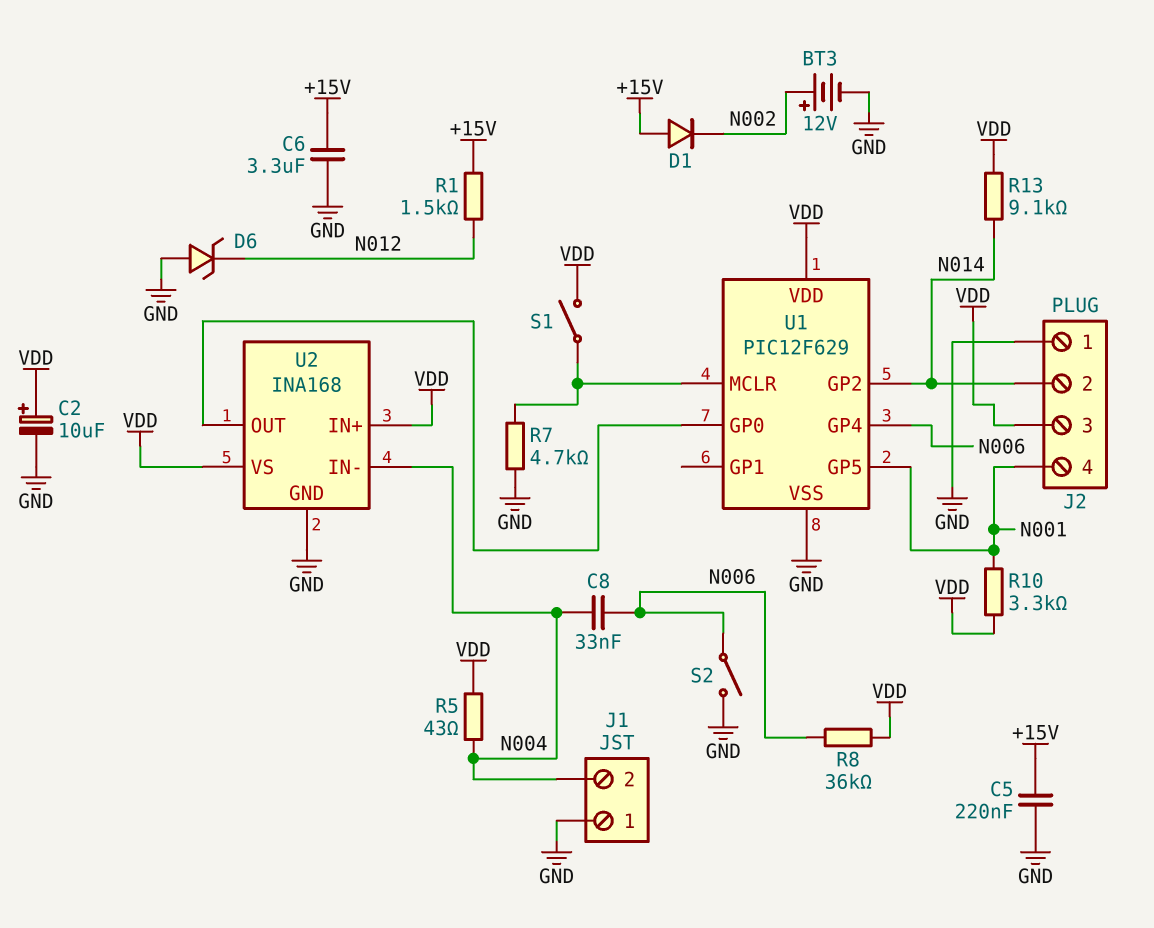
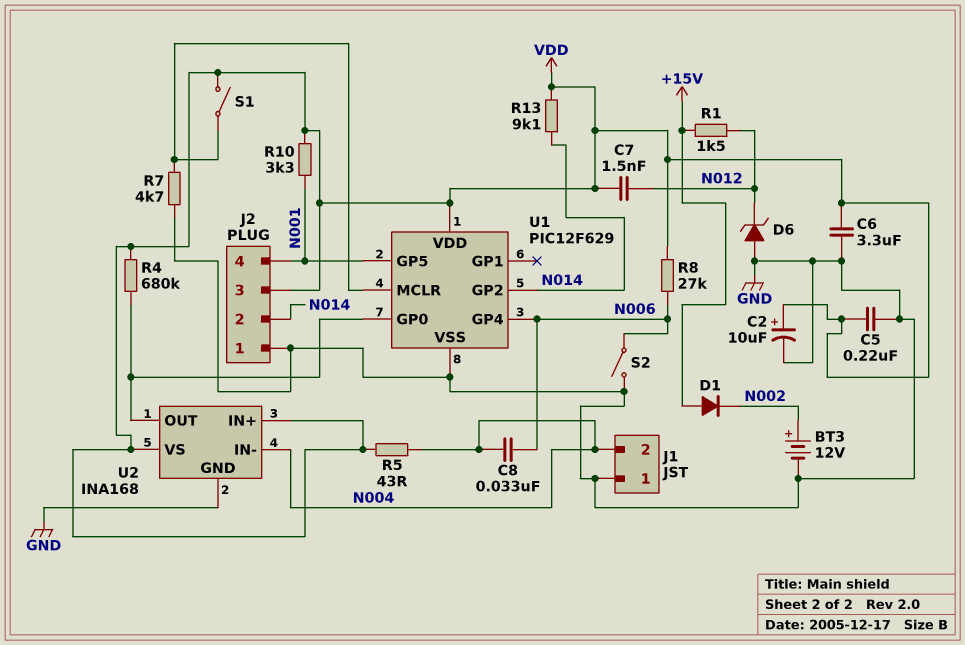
C5: 220nF (+15V, GND) -> 220nF (GND, VDD)
C6: 3.3uF (+15V, GND) -> 3.3uF (GND, VDD)
C7: none -> 1.5nF (N012, VDD)
R4: none -> 680k (U1/GP0, VDD)
R8: 36k (N006, VDD) -> 27k (N006, VDD)

